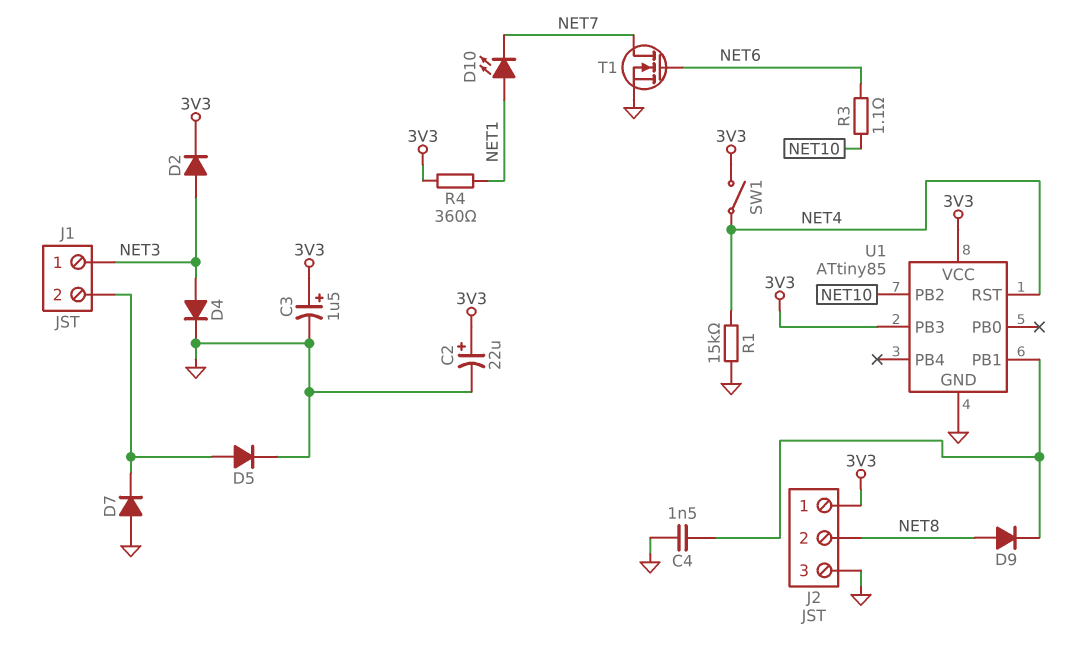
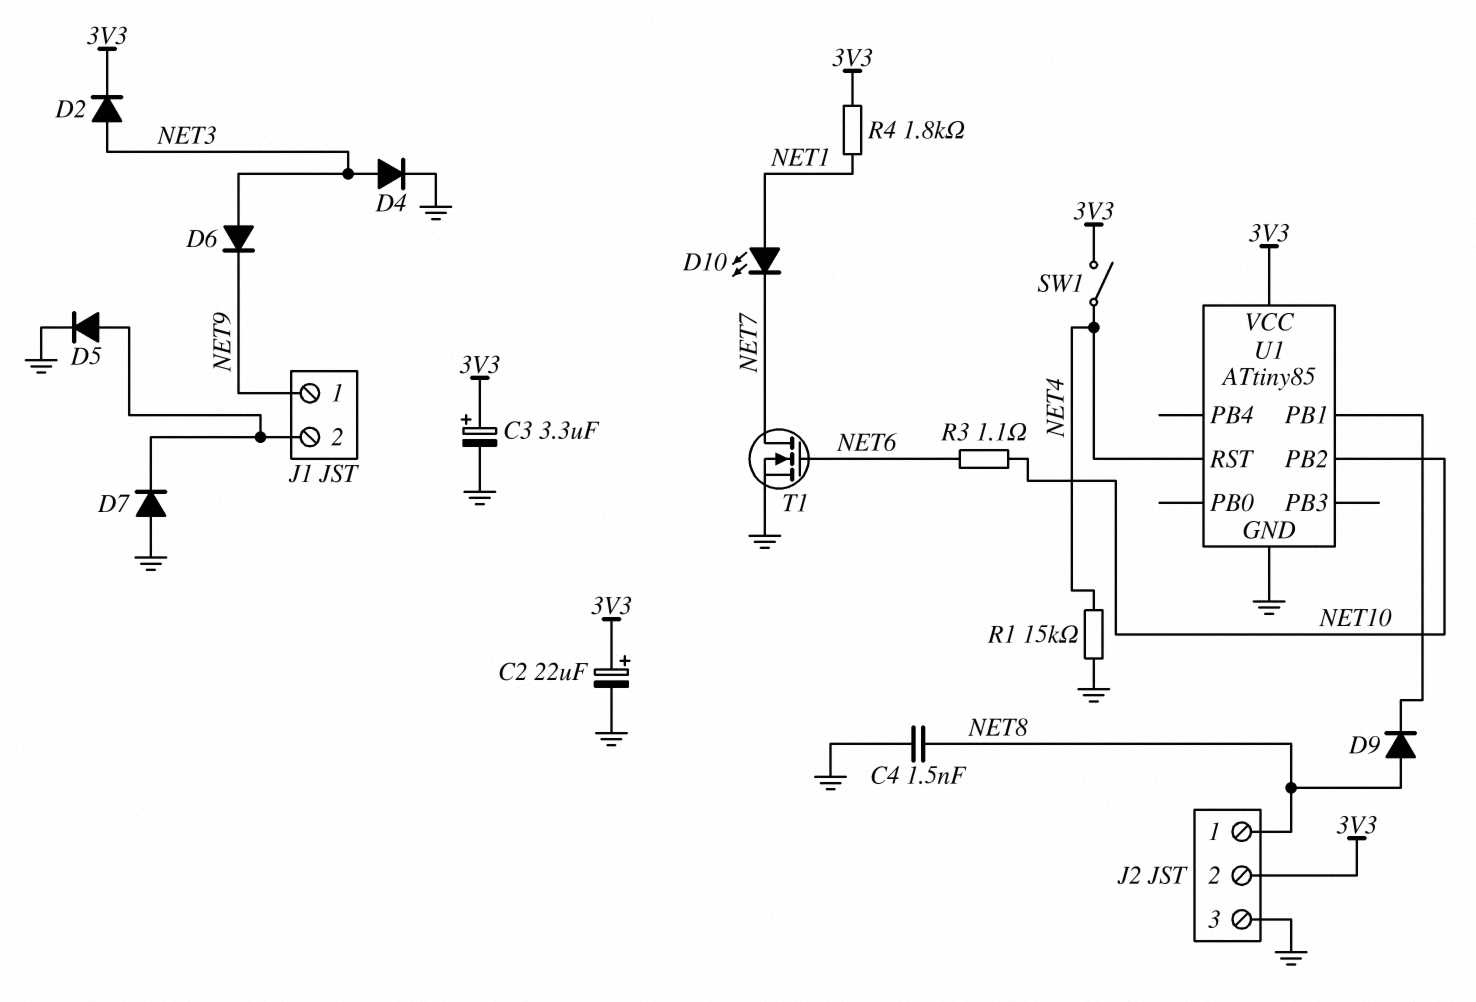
C3: 1.5uF (plus 3V3, minus GND) -> 3.3uF (plus 3V3, minus GND)
C4: 1.5nF (GND, U1/PB1) -> 1.5nF (GND, NET8)
D6: none -> diode (A NET3, K NET9)
J1 pin 1: NET3 -> NET9
J2 pin 1: 3V3 -> NET8
J2 pin 2: NET8 -> 3V3
R4: 360 (3V3, NET1) -> 1.8k (3V3, NET1)
U1 pin PB3: 3V3 -> none

